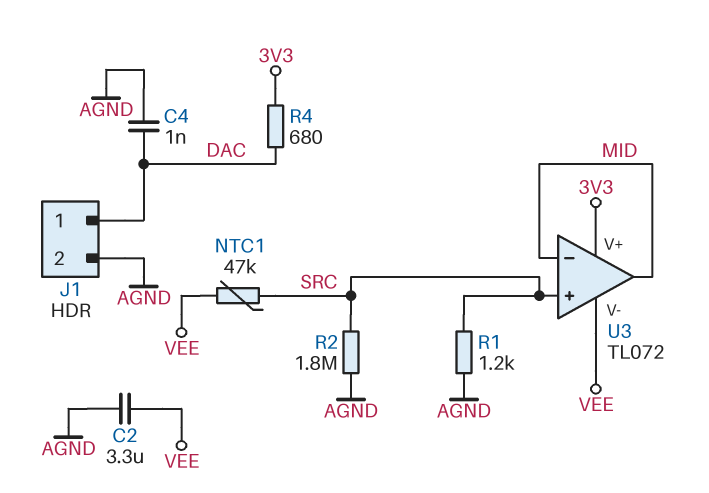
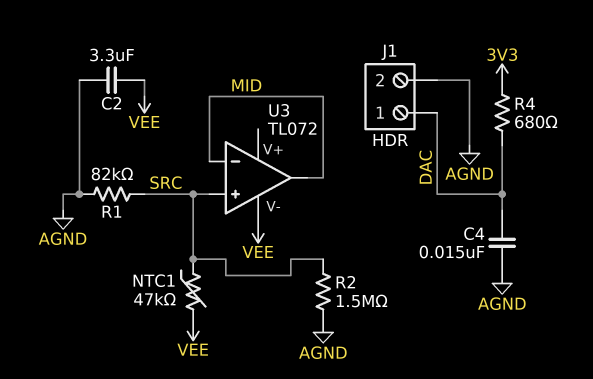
C4: 1nF (AGND, DAC) -> 15nF (AGND, DAC)
R1: 1.2k (AGND, SRC) -> 82k (AGND, SRC)
R2: 1.8M (AGND, SRC) -> 1.5M (AGND, SRC)
U3 pin V+: 3V3 -> none

